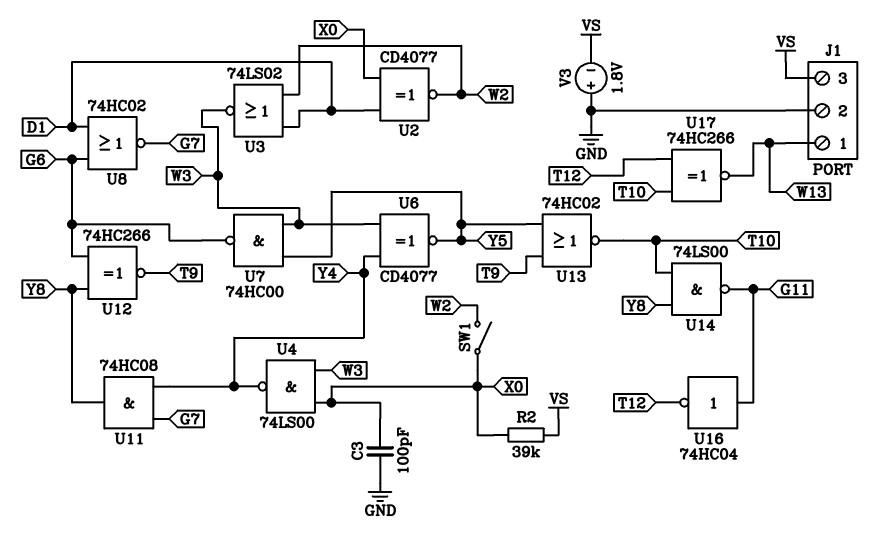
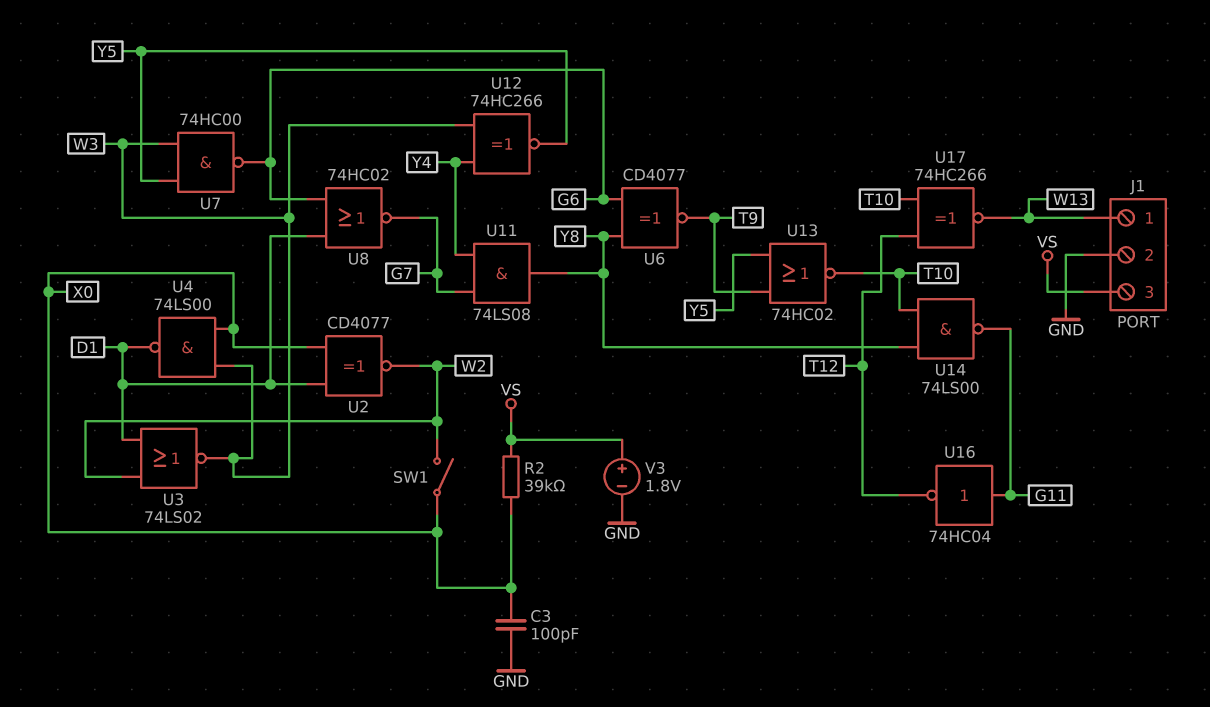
U4: NAND 74LS00 (in W3, in X0, out Y4) -> NAND 74LS00 (in W3, in X0, out D1)
U6: XNOR CD4077 (in W3, in Y4, out Y5) -> XNOR CD4077 (in G6, in Y8, out T9)
U11: AND 74HC08 (in G7, in Y4, out Y8) -> AND 74LS08 (in G7, in Y4, out Y8)
U12: XNOR 74HC266 (in G6, in Y8, out T9) -> XNOR 74HC266 (in W3, in Y4, out Y5)
V3: 1.8V (plus GND, minus VS) -> 1.8V (plus VS, minus GND)

